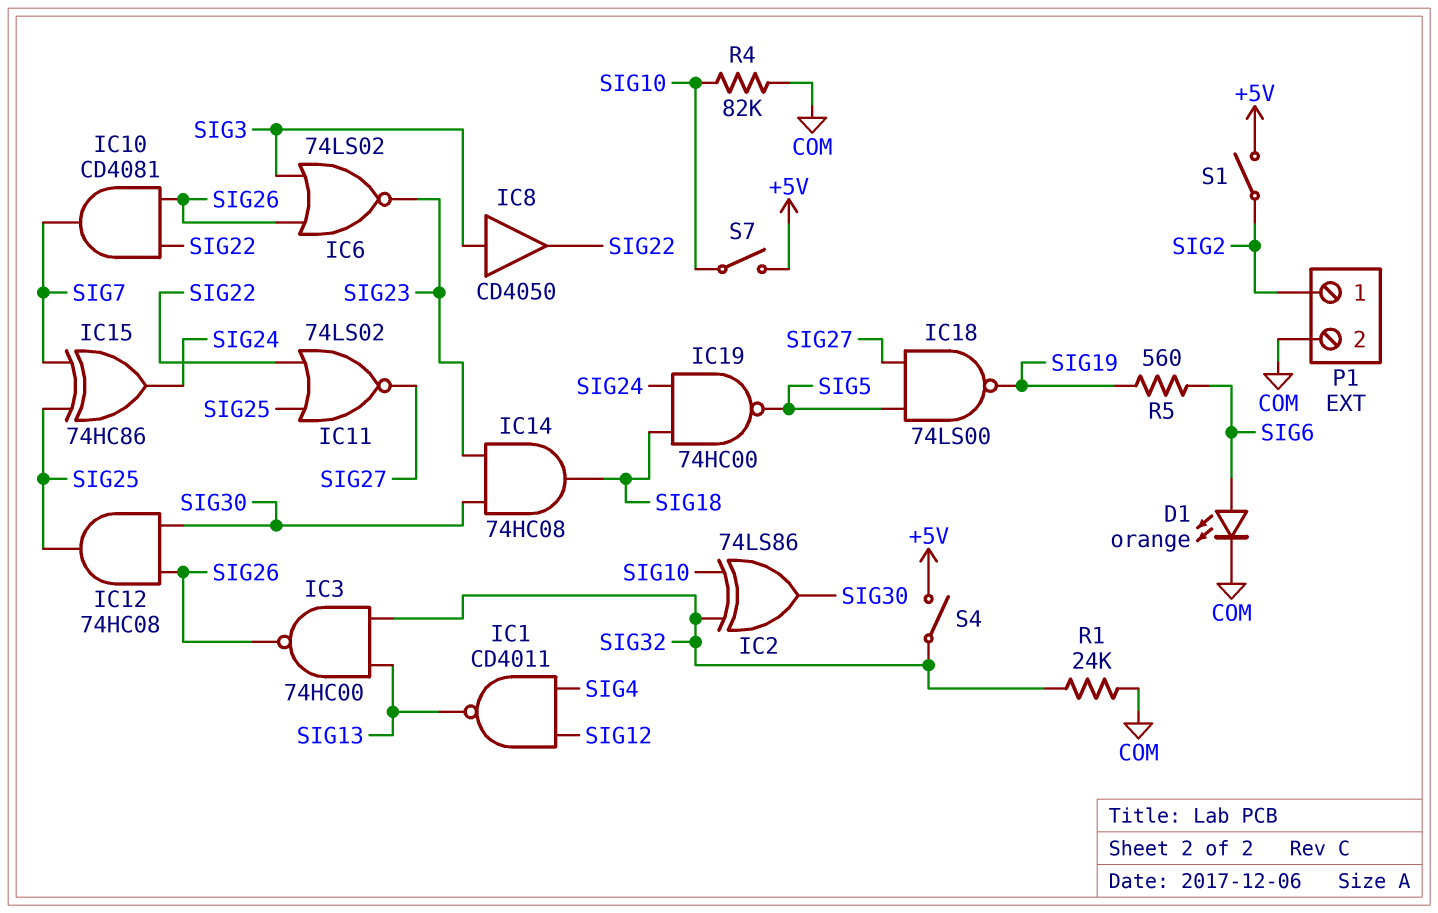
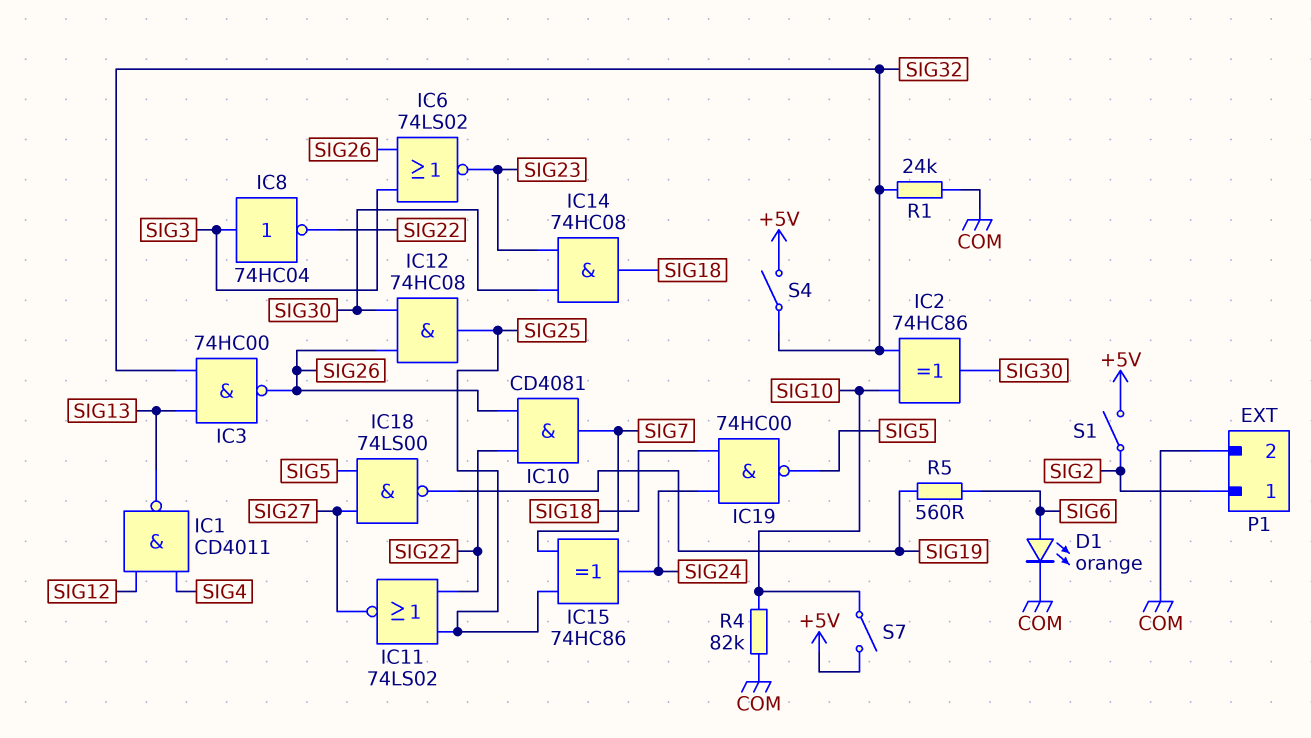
IC2: XOR 74LS86 (in SIG10, in SIG32, out SIG30) -> XOR 74HC86 (in SIG10, in SIG32, out SIG30)
IC8: buffer CD4050 (in SIG3, out SIG22) -> NOT 74HC04 (in SIG3, out SIG22)

